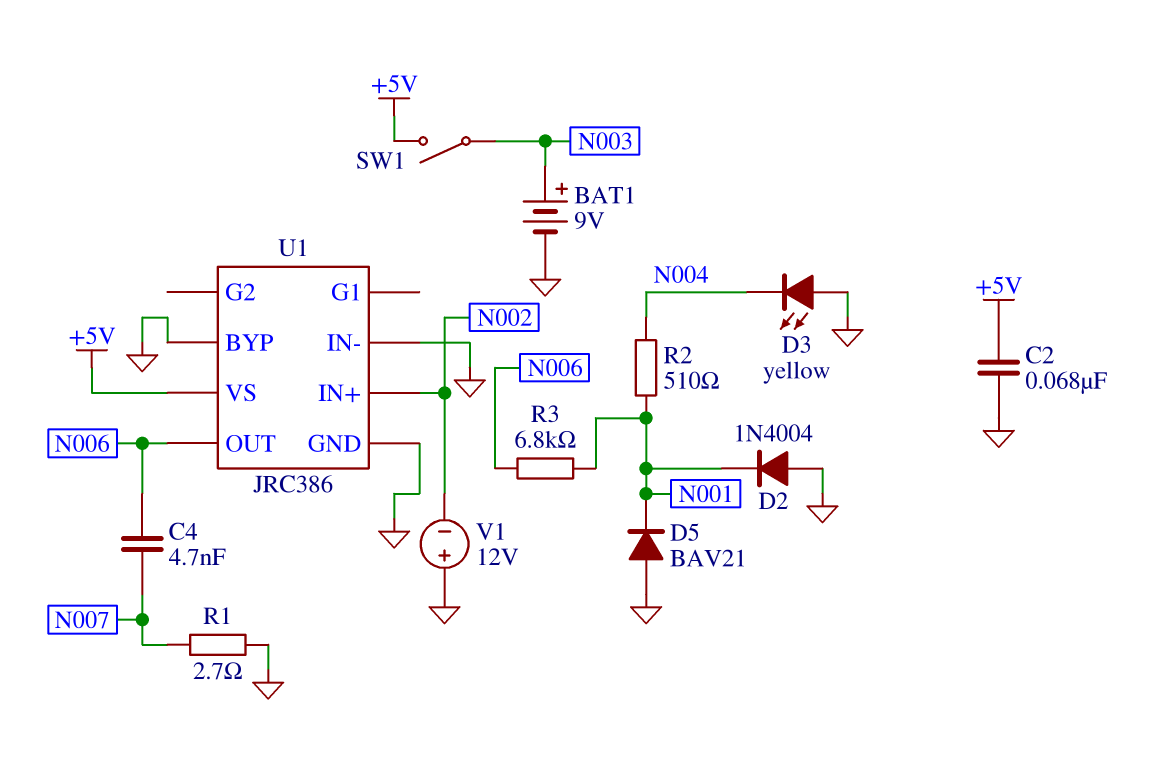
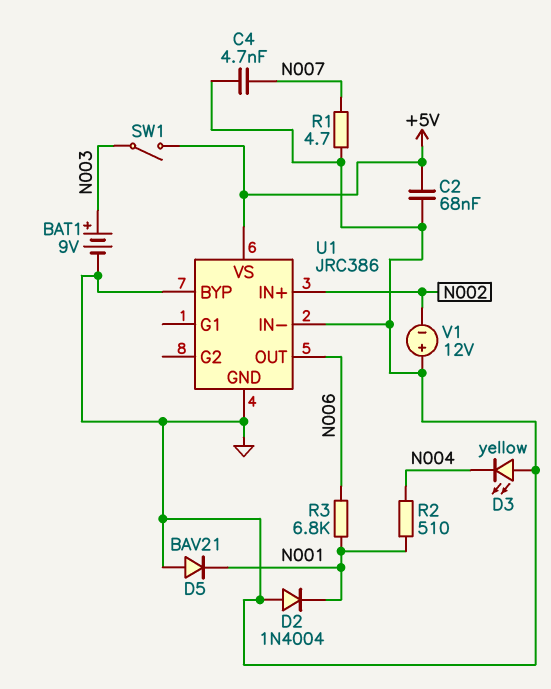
C4: 4.7nF (N006, N007) -> 4.7nF (GND, N007)
R1: 2.7 (GND, N007) -> 4.7 (GND, N007)

